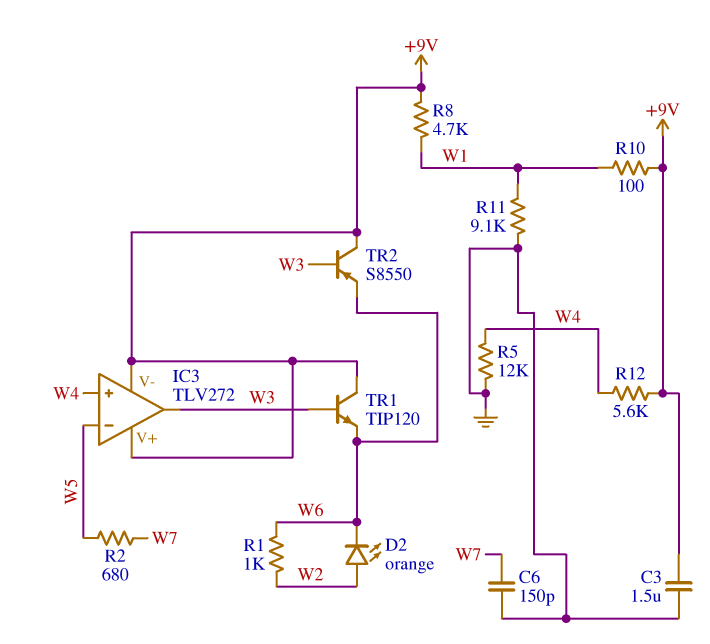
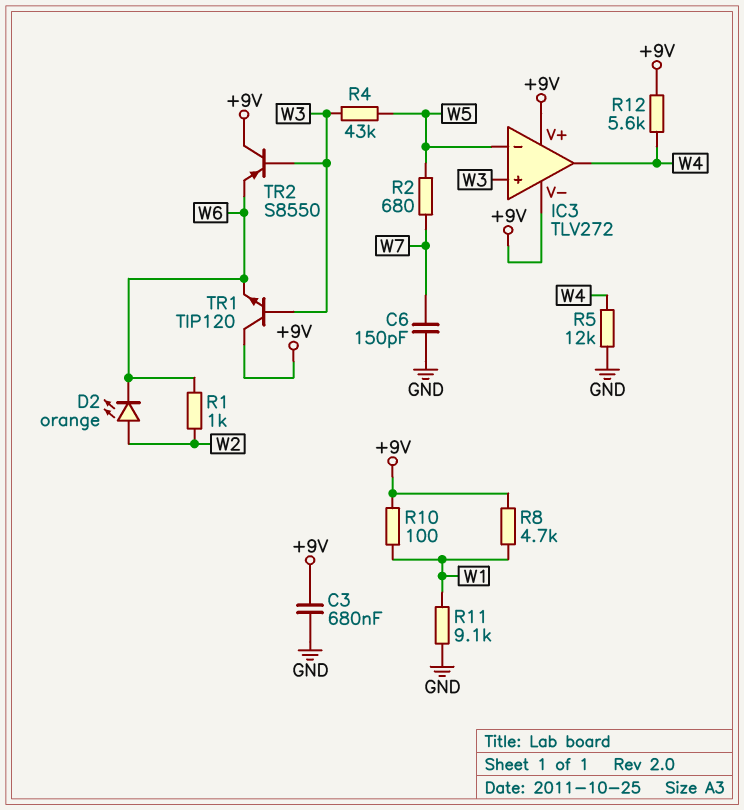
C3: 1.5uF (+9V, GND) -> 680nF (+9V, GND)
IC3 pin in+: W4 -> W3
IC3 pin out: W3 -> W4
R4: none -> 43k (W3, W5)

